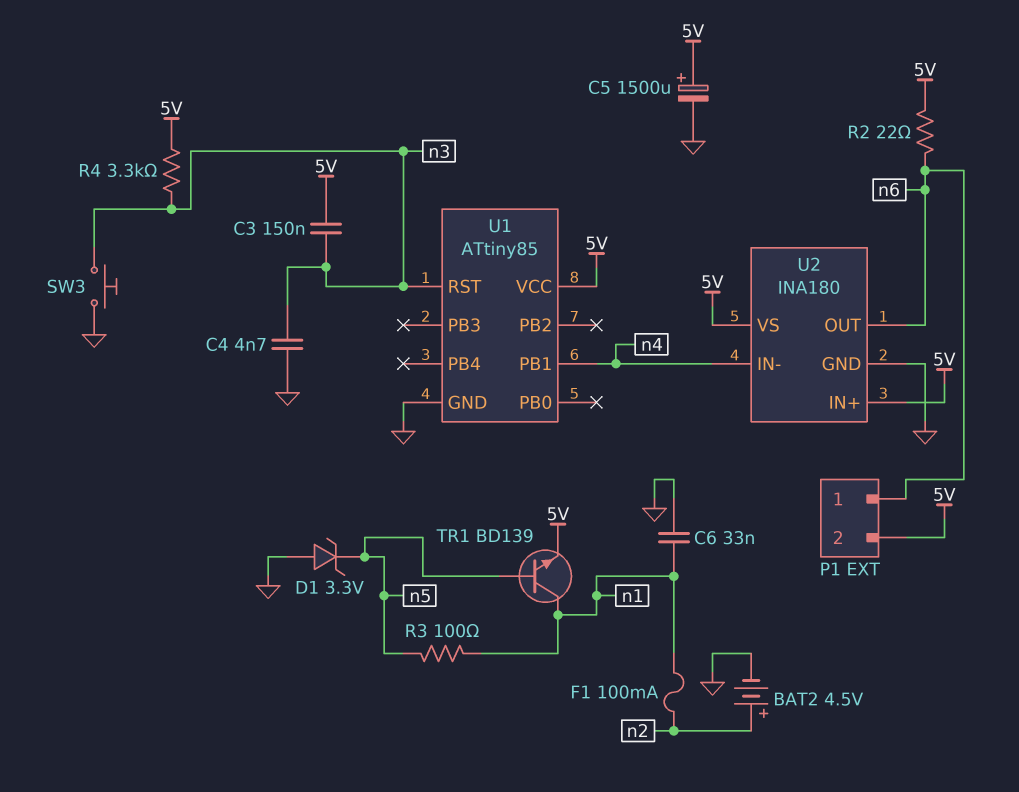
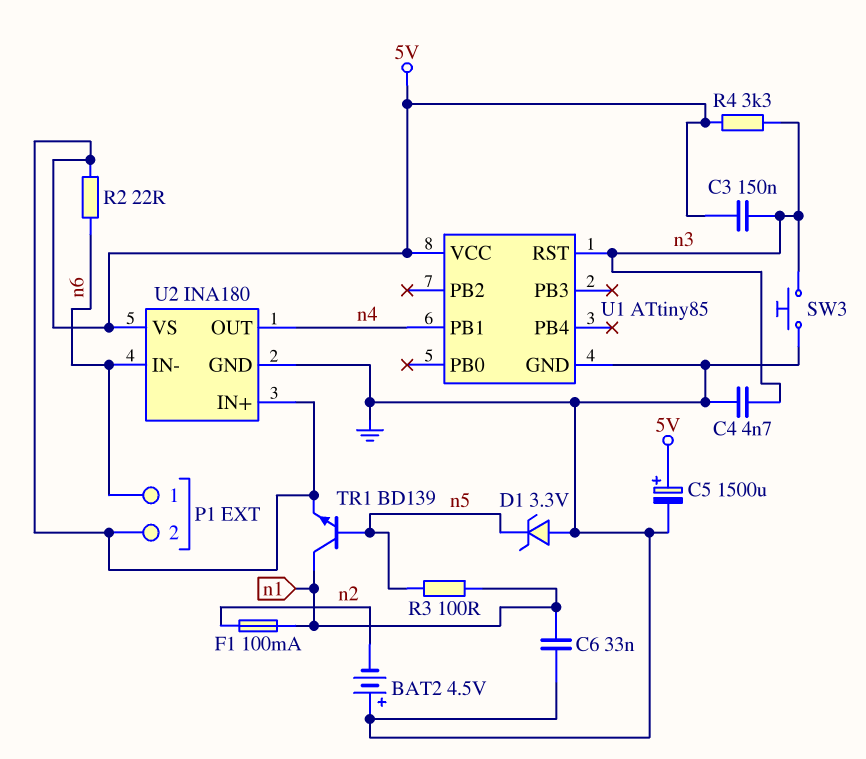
BAT2: 4.5V (plus n2, minus GND) -> 4.5V (plus GND, minus n2)
U2 pin IN-: n4 -> n6
U2 pin OUT: n6 -> n4

